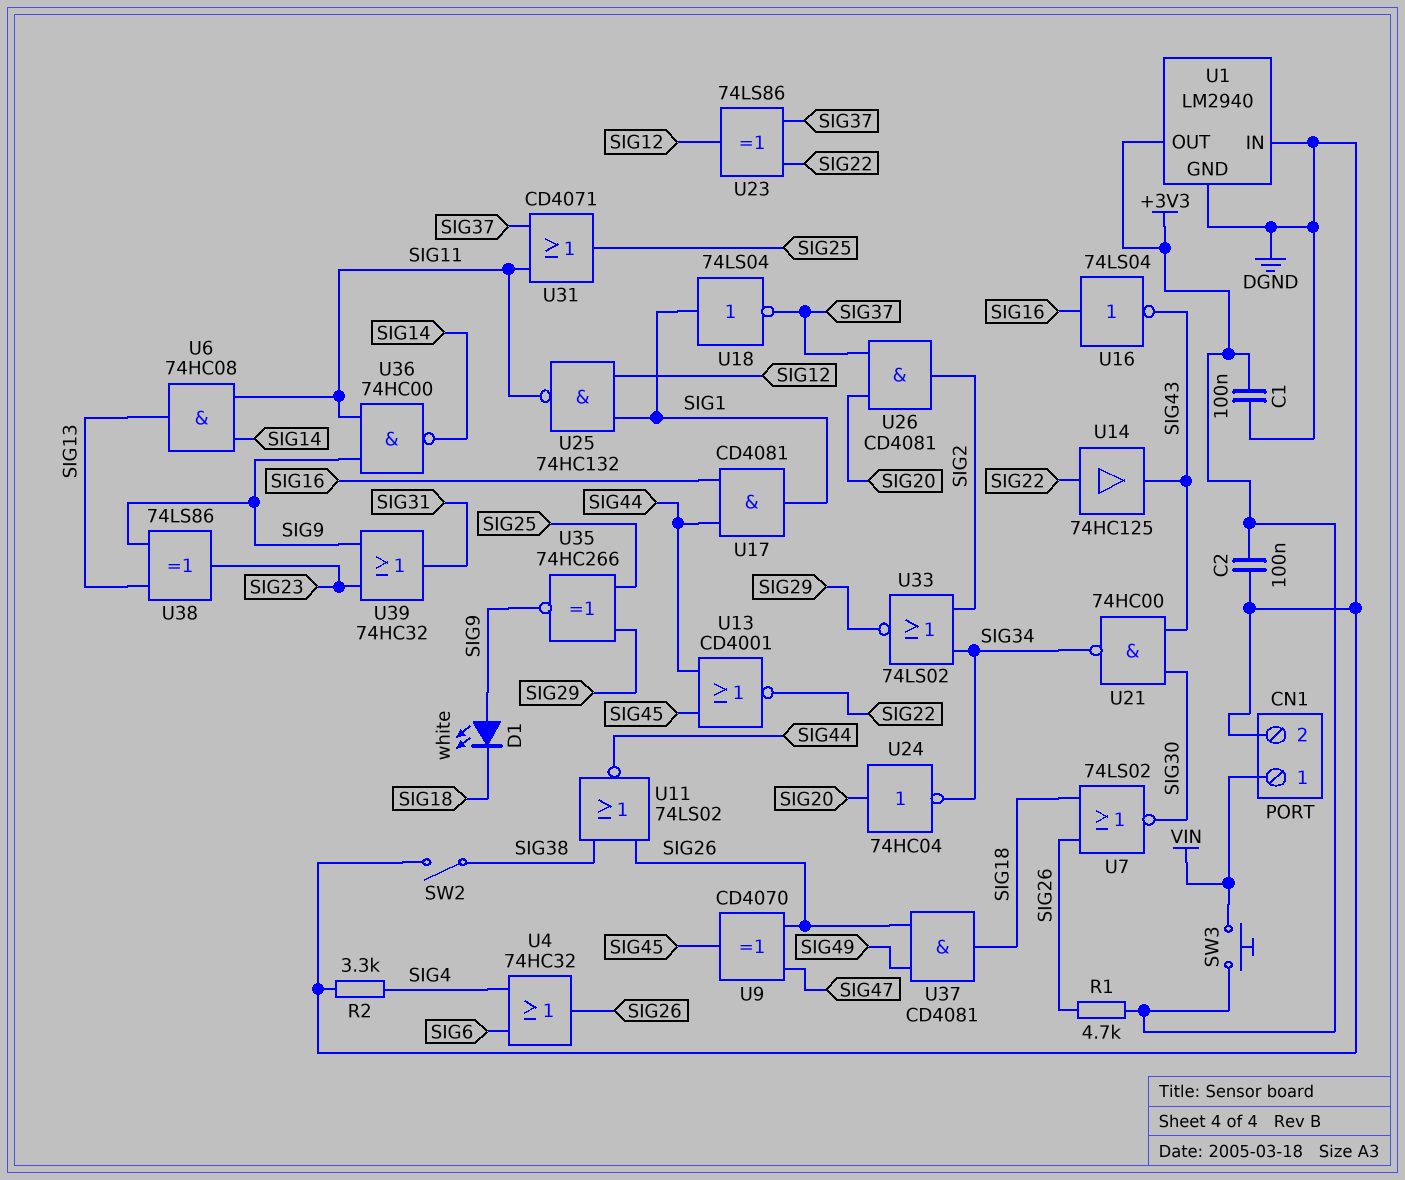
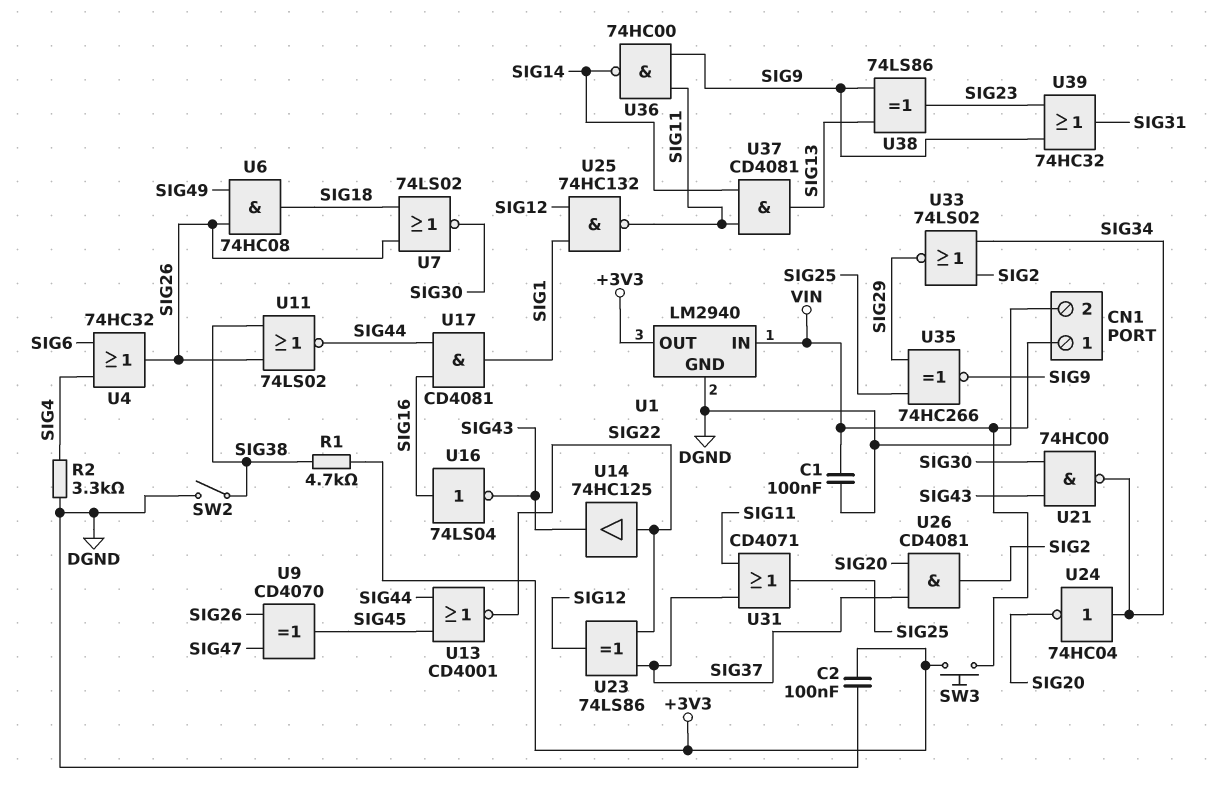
C1: 100nF (+3V3, DGND) -> 100nF (DGND, VIN)
D1: LED white (A SIG9, K SIG18) -> none
R1: 4.7k (+3V3, SIG26) -> 4.7k (+3V3, SIG38)
U1 pin IN: DGND -> VIN
U6: AND 74HC08 (in SIG11, in SIG14, out SIG13) -> AND 74HC08 (in SIG26, in SIG49, out SIG18)
U18: NOT 74LS04 (in SIG1, out SIG37) -> none
U24: NOT 74HC04 (in SIG20, out SIG34) -> NOT 74HC04 (in SIG34, out SIG20)
U37: AND CD4081 (in SIG26, in SIG49, out SIG18) -> AND CD4081 (in SIG11, in SIG14, out SIG13)

